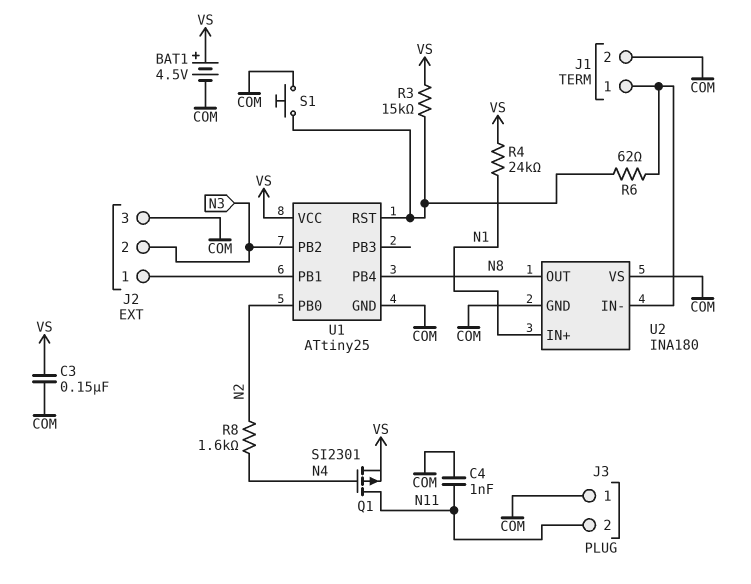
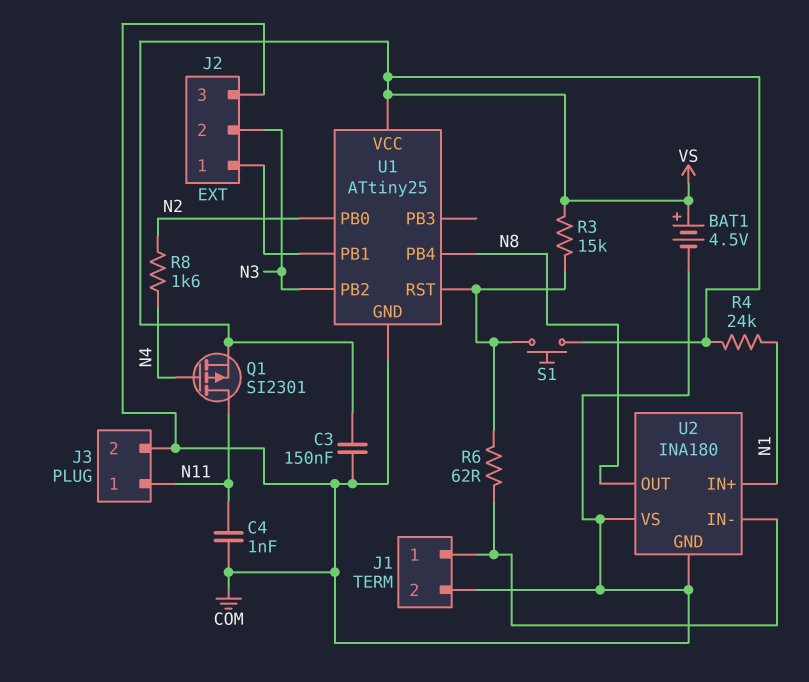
J3 pin 1: COM -> N11
J3 pin 2: N11 -> COM
S1: button (COM, U1/RST) -> button (U1/RST, VS)

